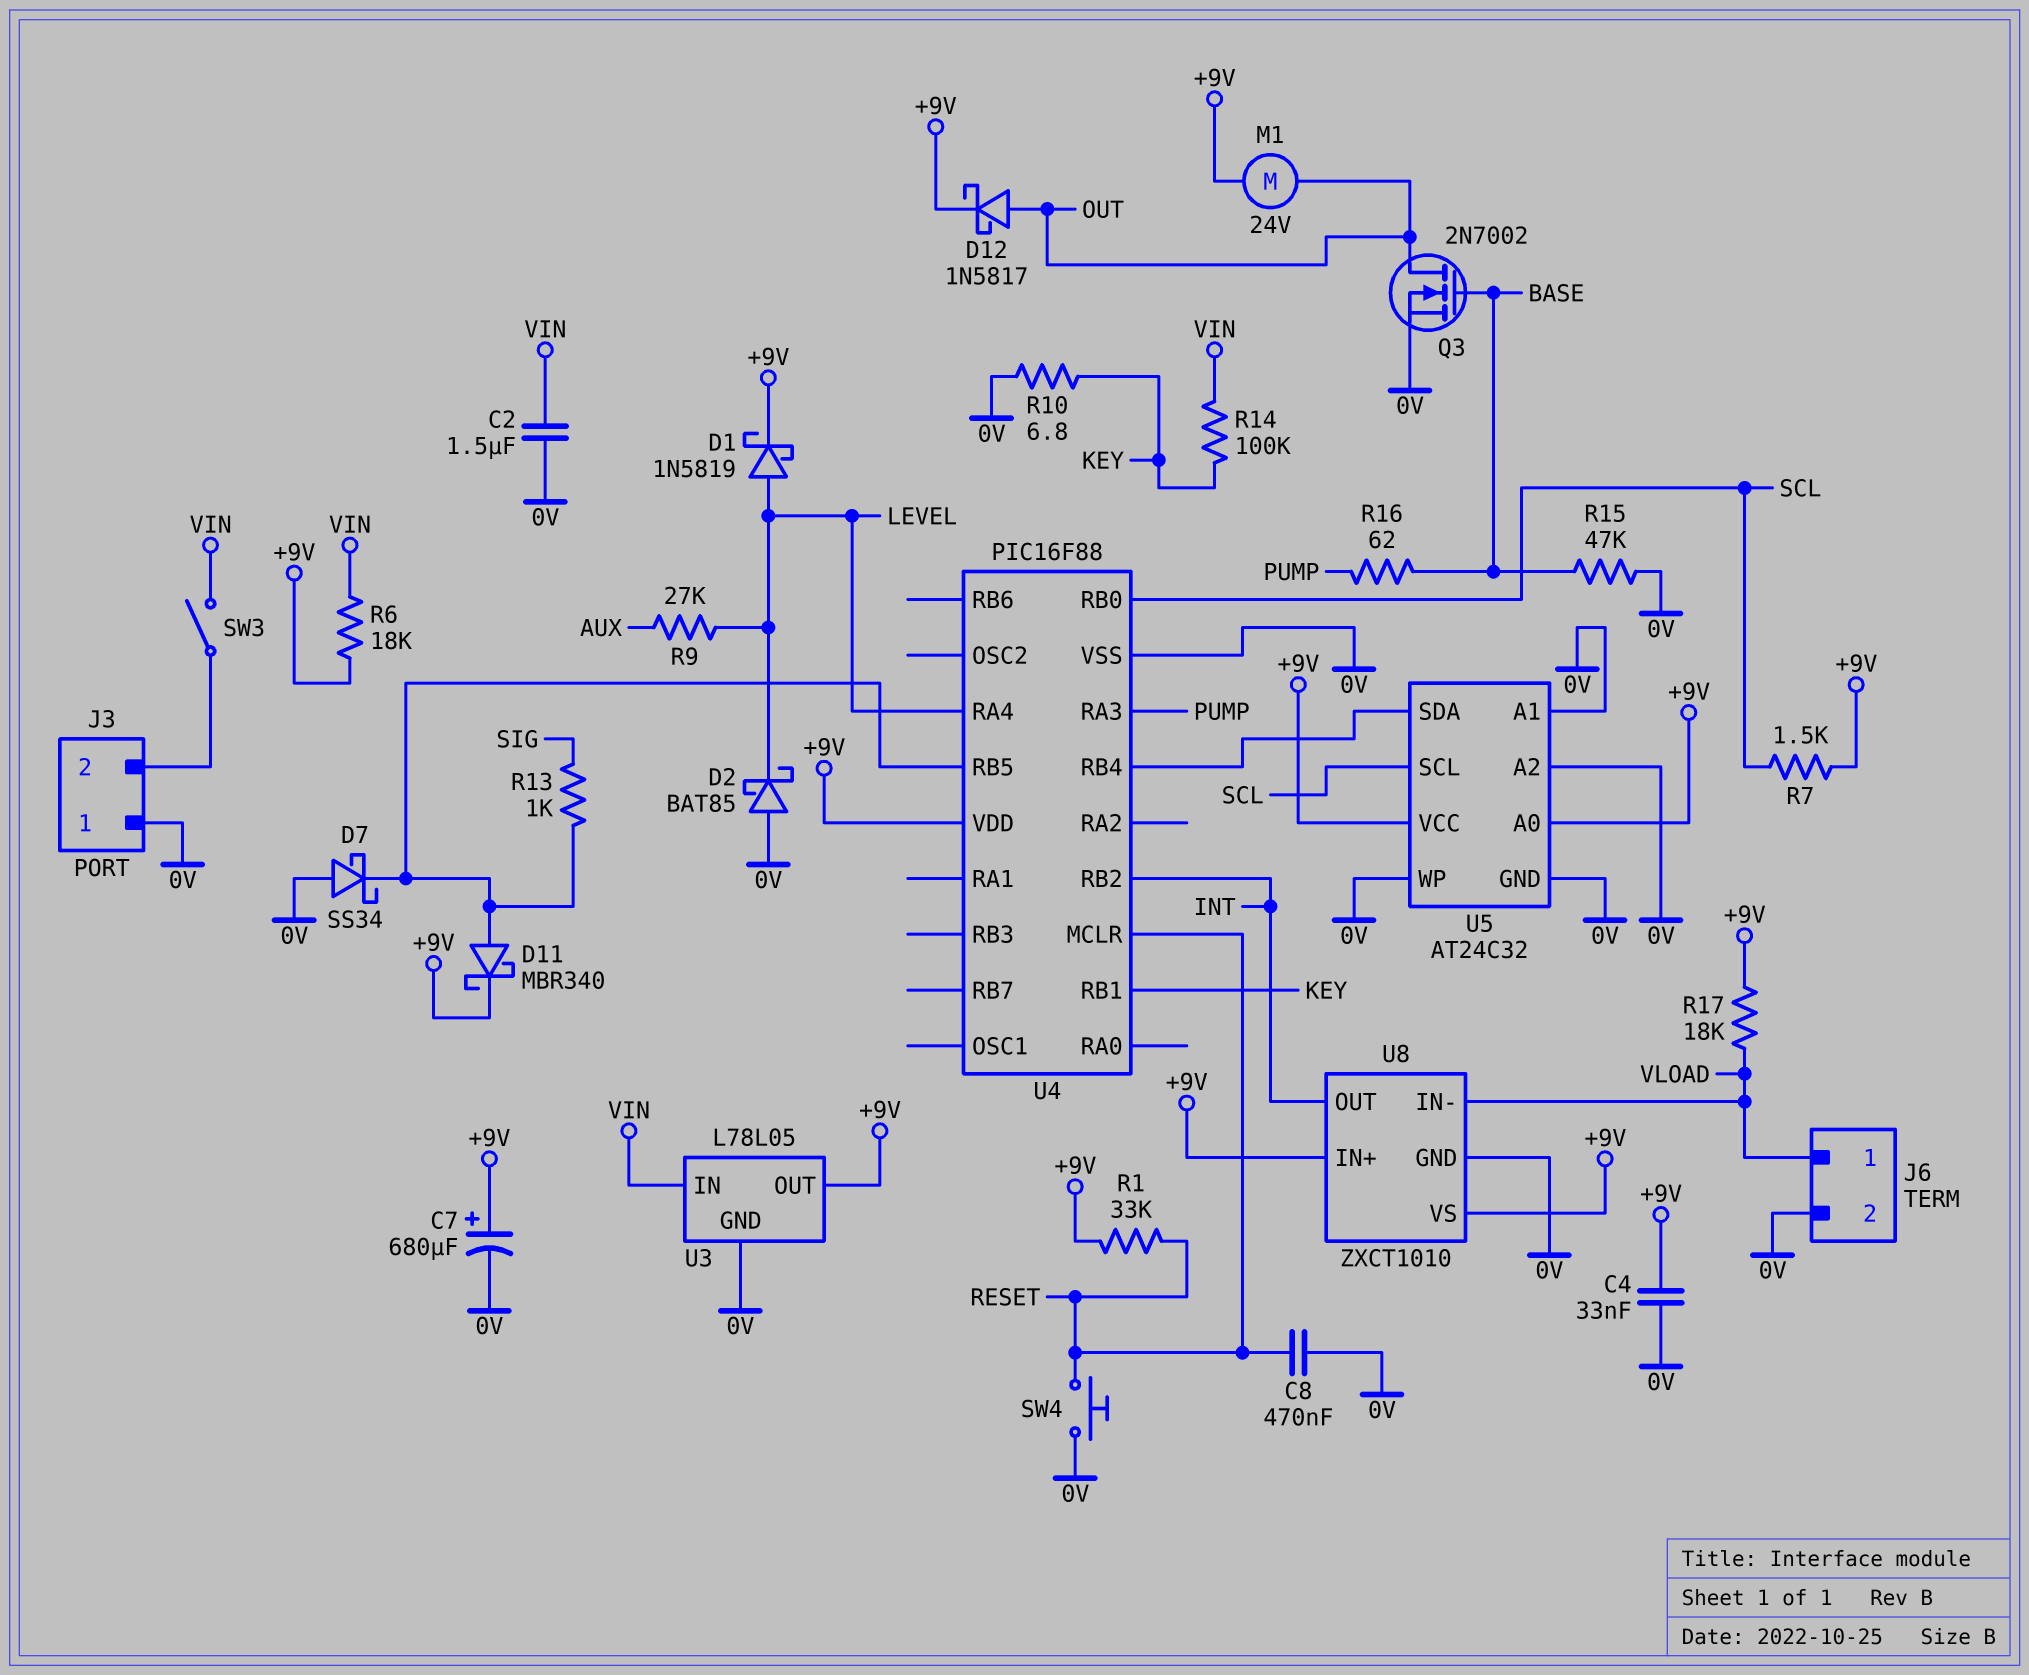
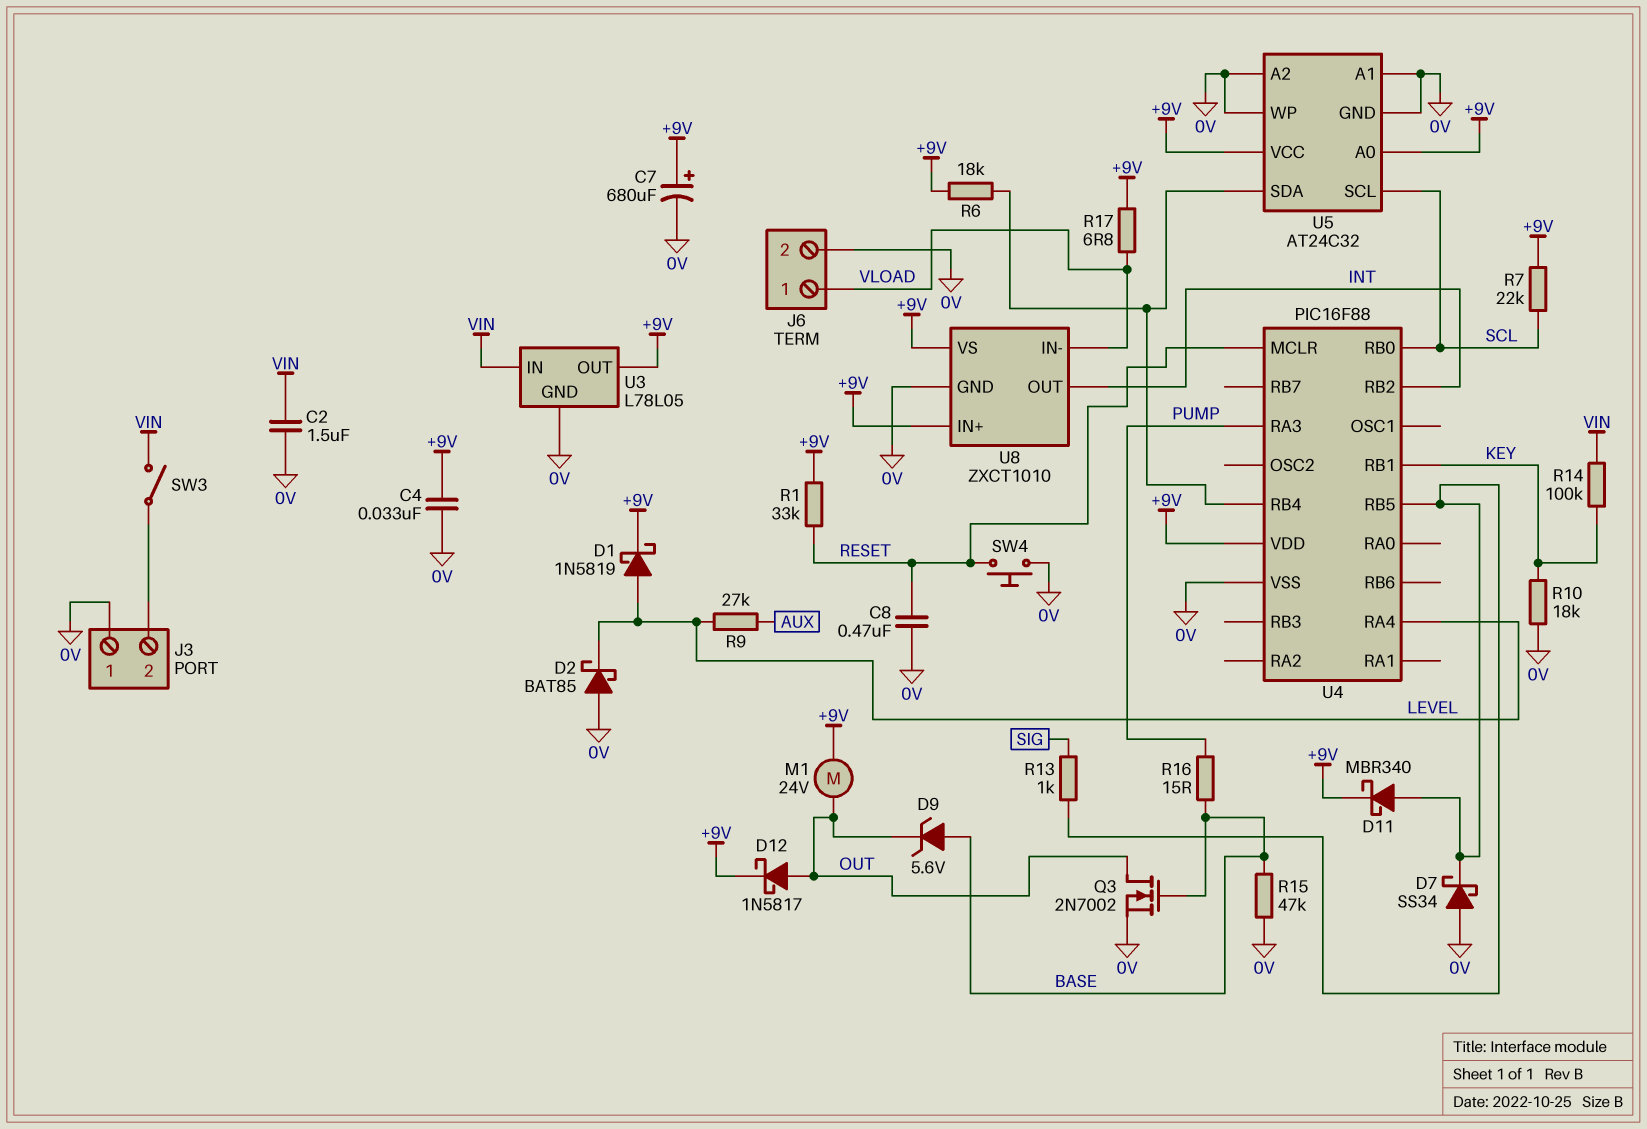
D9: none -> zener 5.6V (A BASE, K OUT)
R6: 18k (+9V, VIN) -> 18k (+9V, U4/RB4)
R7: 1.5k (+9V, SCL) -> 22k (+9V, SCL)
R10: 6.8 (0V, KEY) -> 18k (0V, KEY)
R16: 62 (BASE, PUMP) -> 15 (BASE, PUMP)
R17: 18k (+9V, VLOAD) -> 6.8 (+9V, VLOAD)

